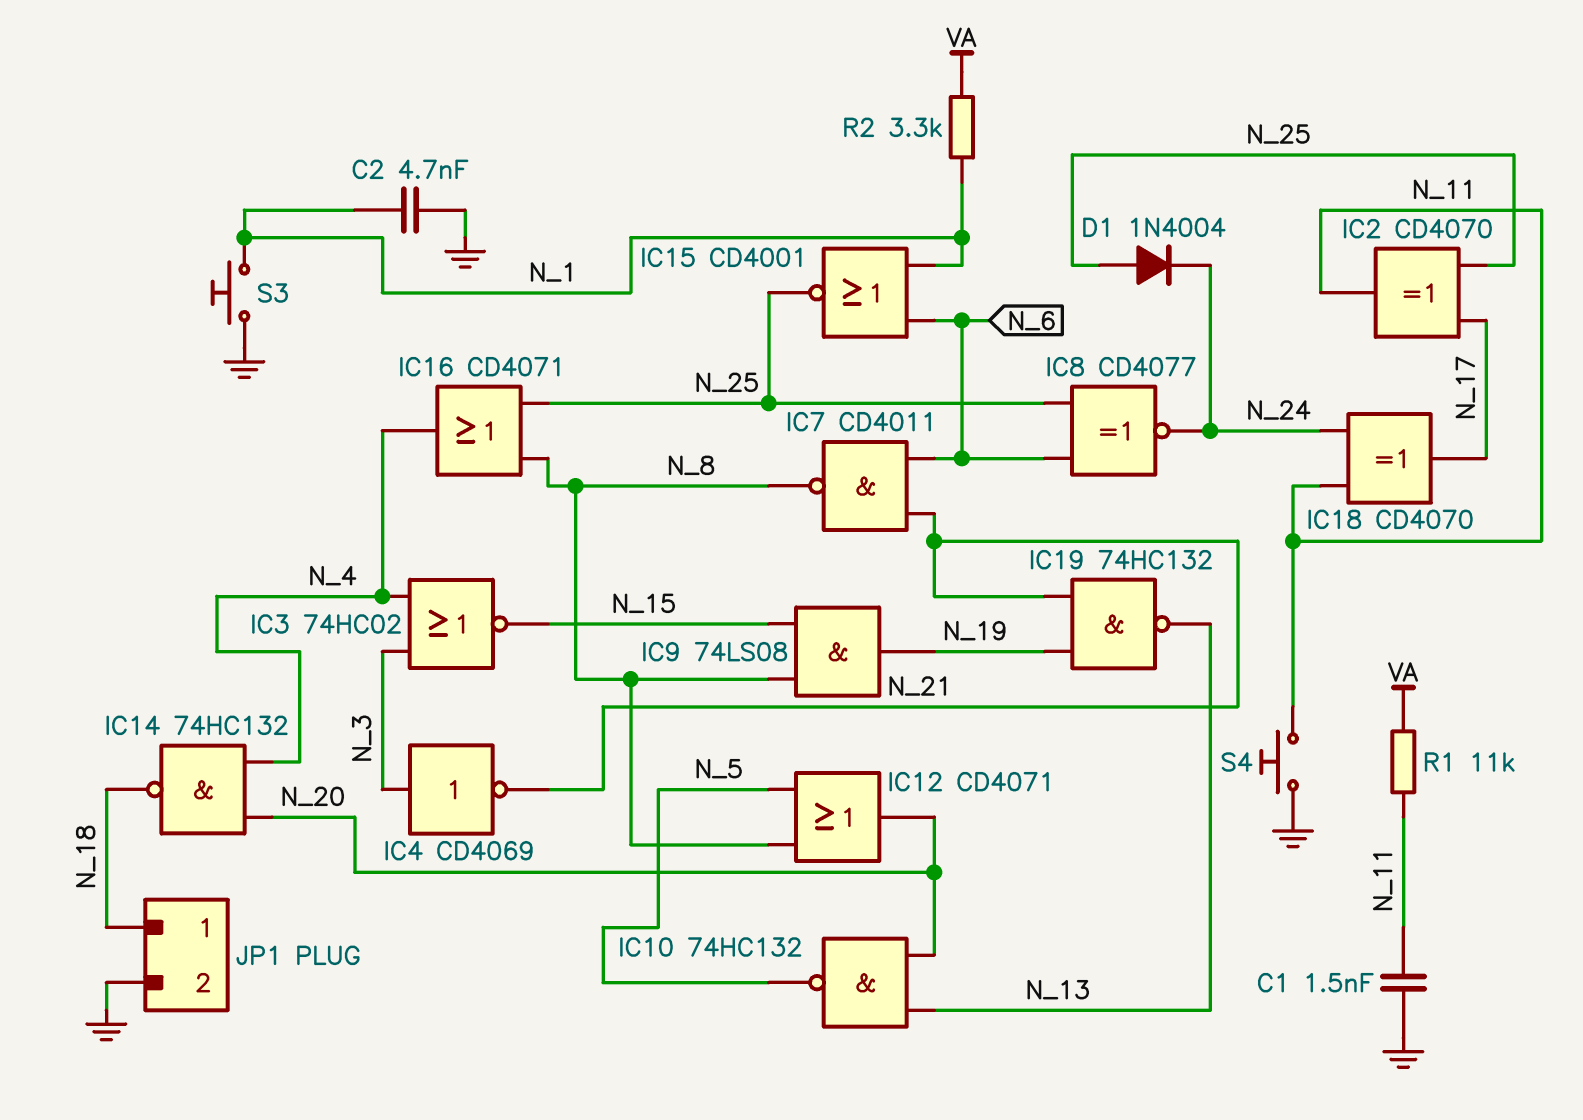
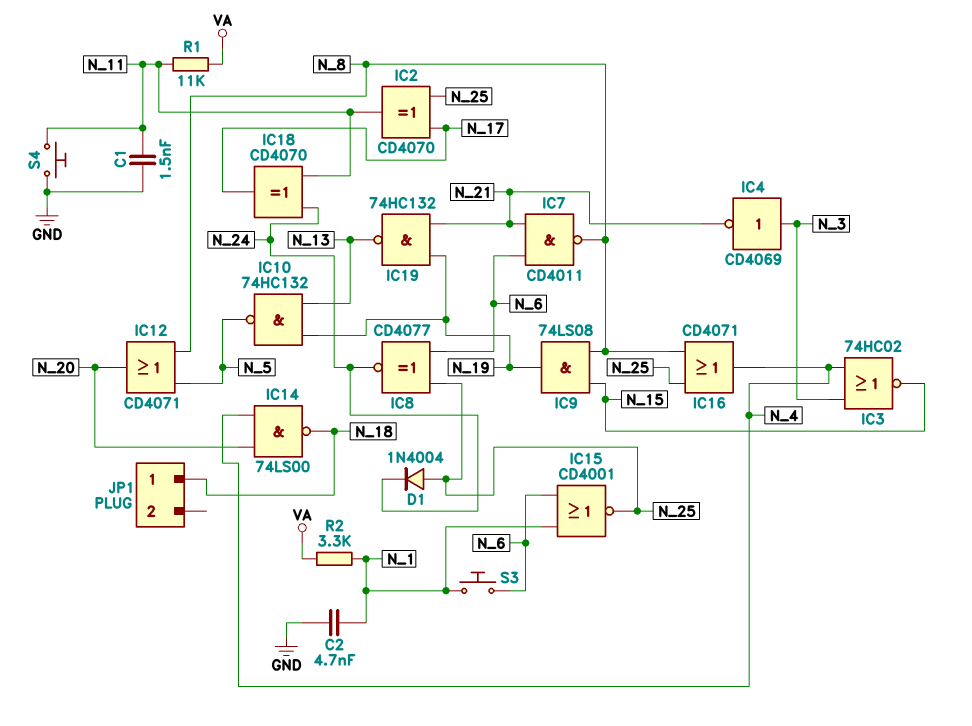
IC10: NAND 74HC132 (in N_13, in N_20, out N_5) -> NAND 74HC132 (in N_13, in N_19, out N_5)
IC14: NAND 74HC132 (in N_4, in N_20, out N_18) -> NAND 74LS00 (in N_4, in N_20, out N_18)
JP1 pin 2: GND -> none
S3: button (GND, N_1) -> button (N_1, N_6)

